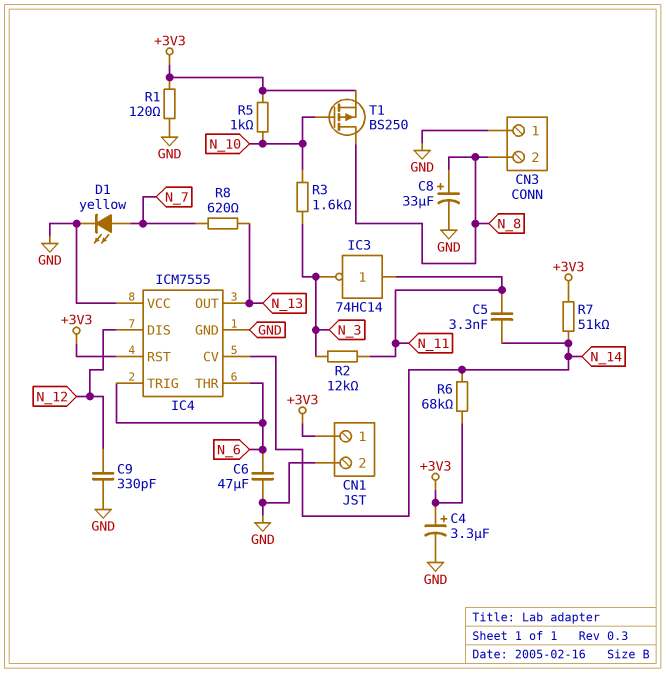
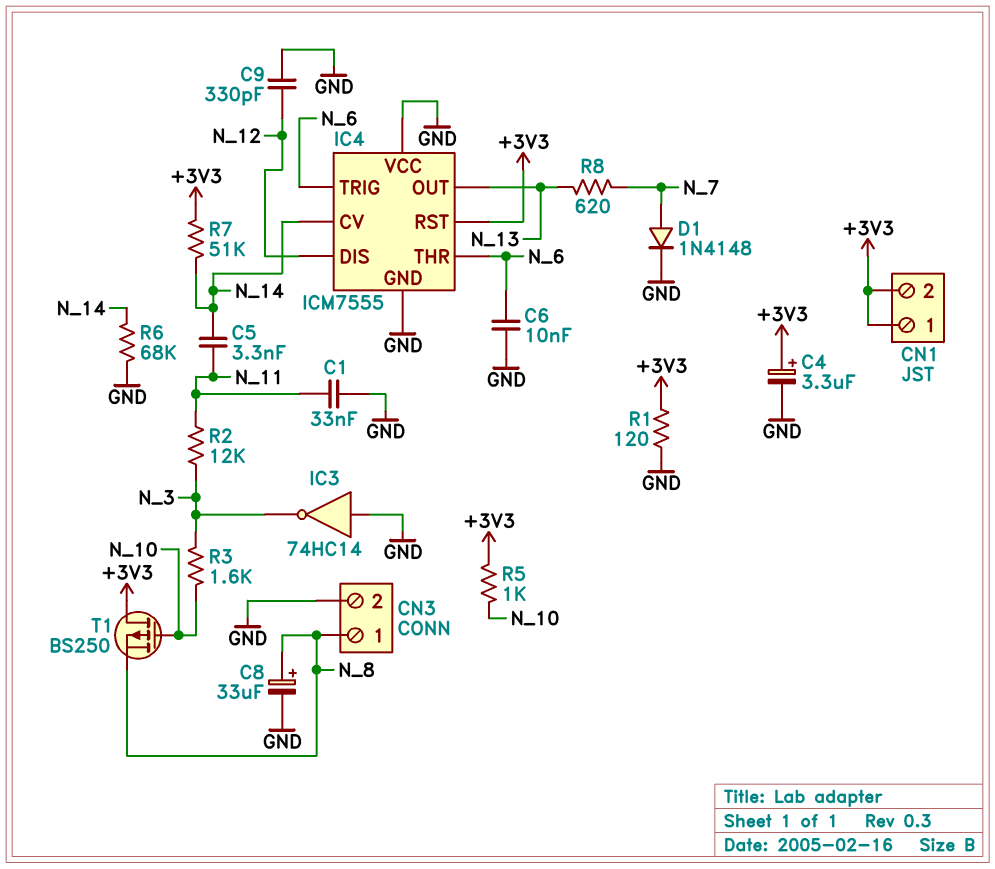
C1: none -> 33nF (GND, N_11)
C6: 47uF (GND, N_6) -> 10nF (GND, N_6)
CN1 pin 2: GND -> +3V3
CN3 pin 1: GND -> N_8
CN3 pin 2: N_8 -> GND
D1: LED yellow (A N_7, K GND) -> diode 1N4148 (A N_7, K GND)
IC3: NOT 74HC14 (in N_11, out N_3) -> NOT 74HC14 (in GND, out N_3)
R6: 68k (+3V3, N_14) -> 68k (GND, N_14)
T1: PMOS BS250 (G N_10, D N_8, S +3V3) -> PMOS BS250 (G N_10, D +3V3, S N_8)

